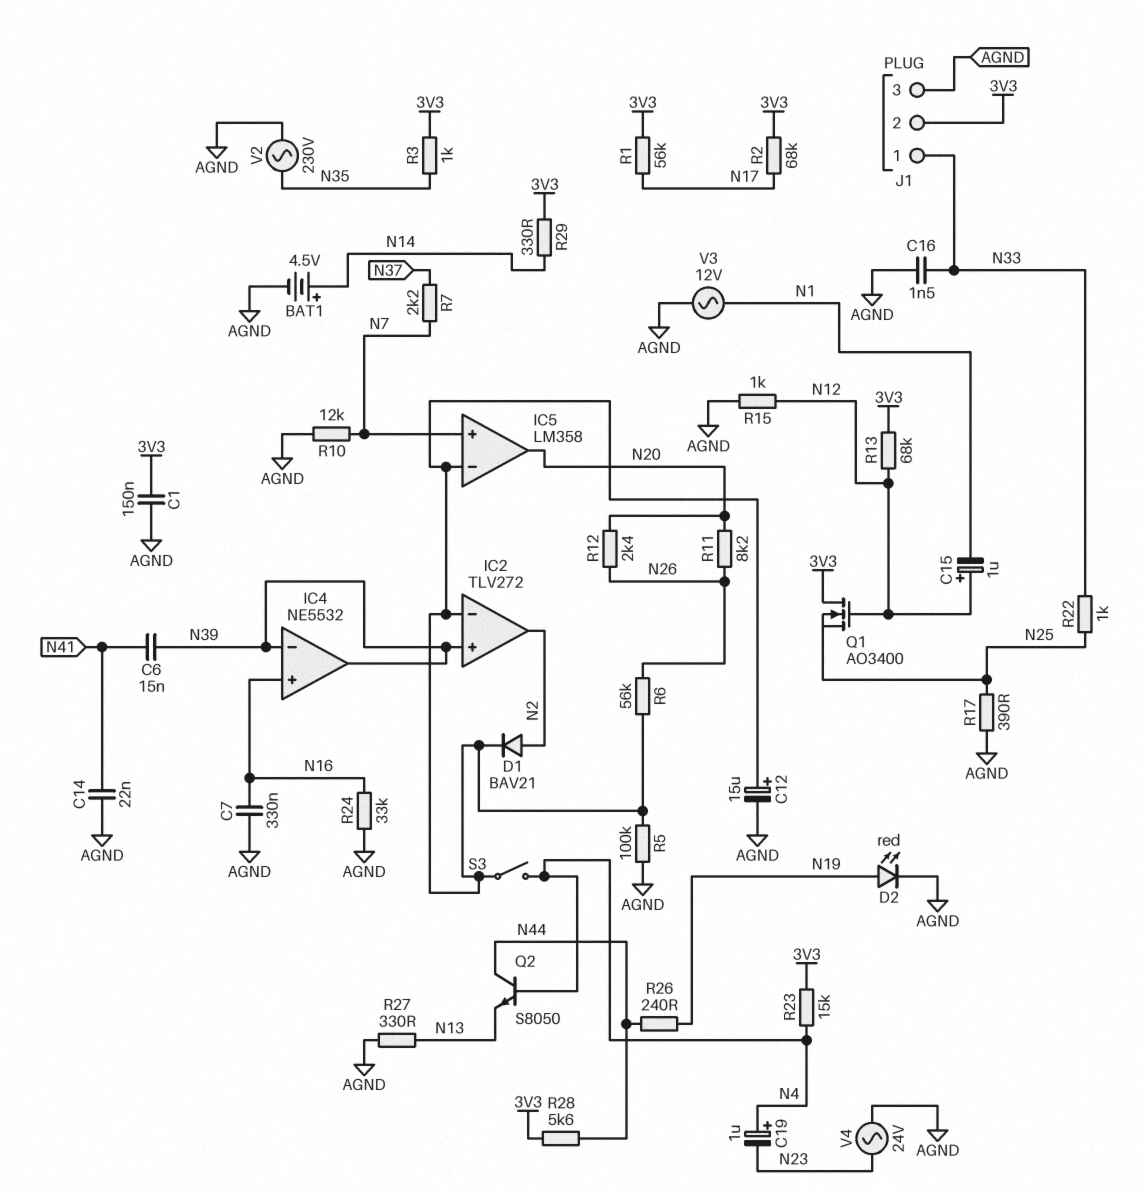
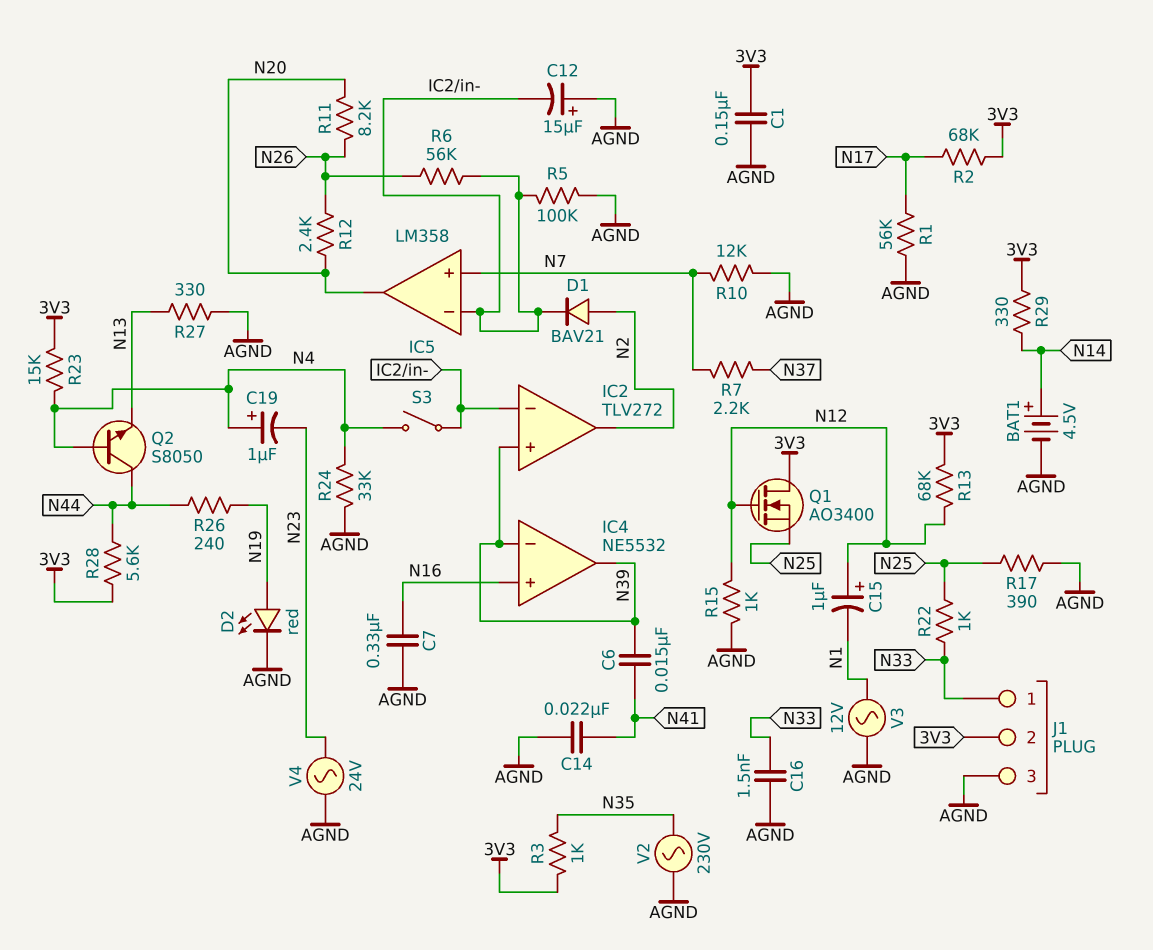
C12: 15uF (plus IC2/in-, minus AGND) -> 15uF (plus AGND, minus IC2/in-)
R1: 56k (3V3, N17) -> 56k (AGND, N17)
R24: 33k (AGND, N16) -> 33k (AGND, N4)

